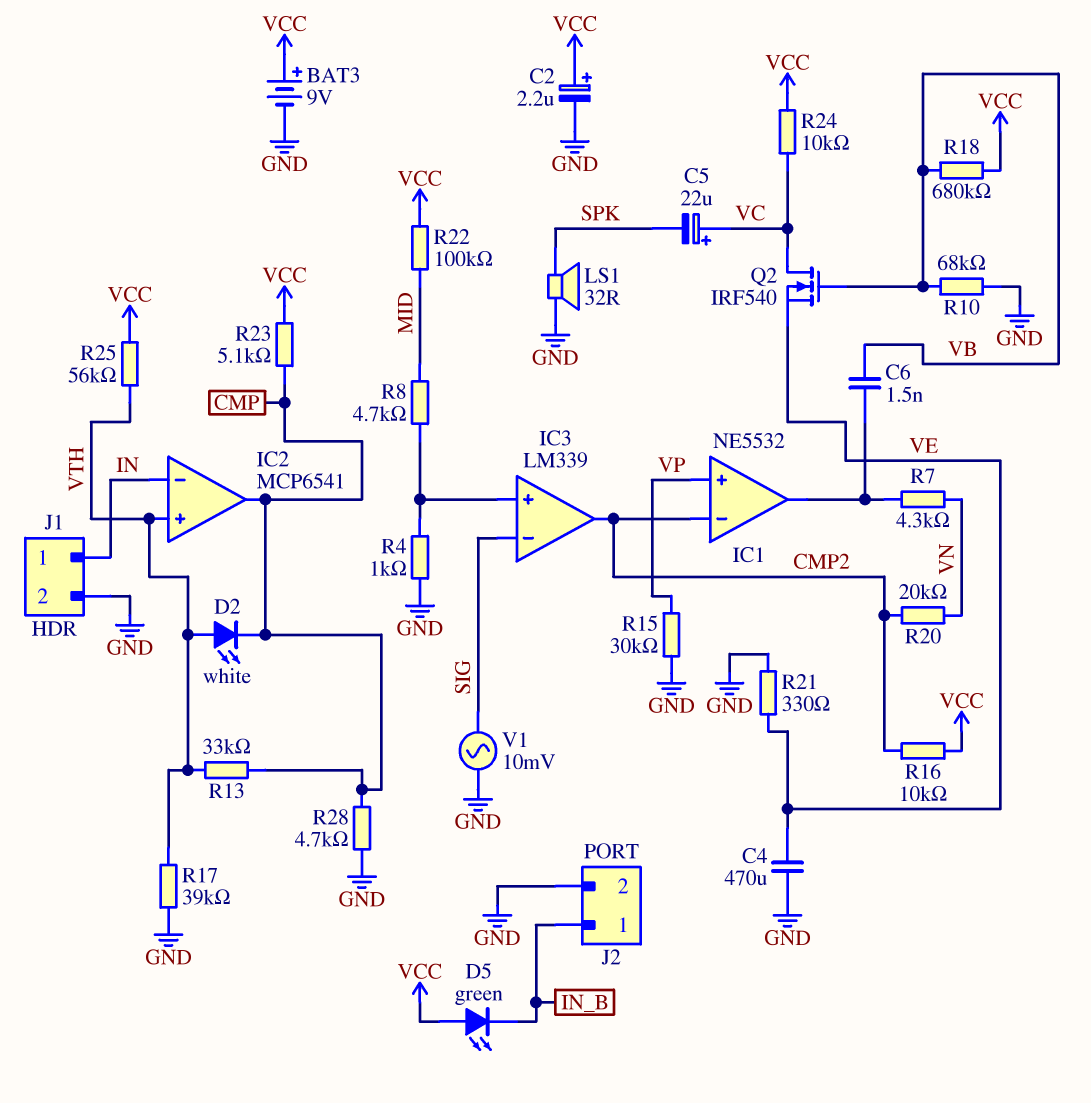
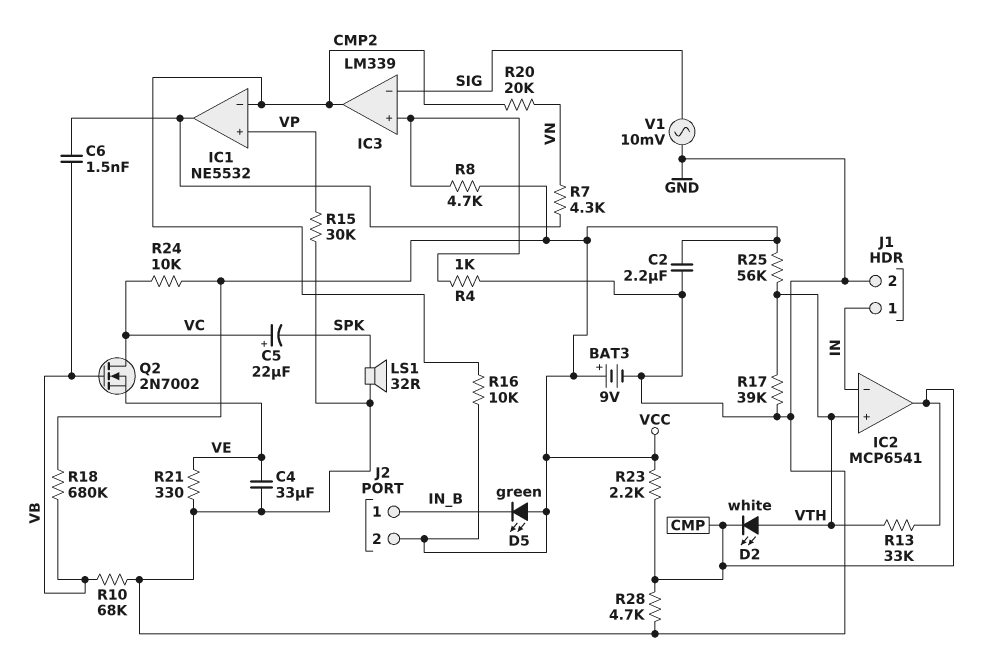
C2: 2.2uF (plus VCC, minus GND) -> 2.2uF (GND, VCC)
C4: 470uF (GND, VE) -> 33uF (GND, VE)
J2 pin 2: GND -> VCC
Q2: NMOS IRF540 (G VB, D VC, S VE) -> NMOS 2N7002 (G VB, D VC, S VE)
R8: 4.7k (IC3/in+, MID) -> 4.7k (IC3/in+, VCC)
R22: 100k (MID, VCC) -> none
R23: 5.1k (CMP, VCC) -> 2.2k (CMP, VCC)

